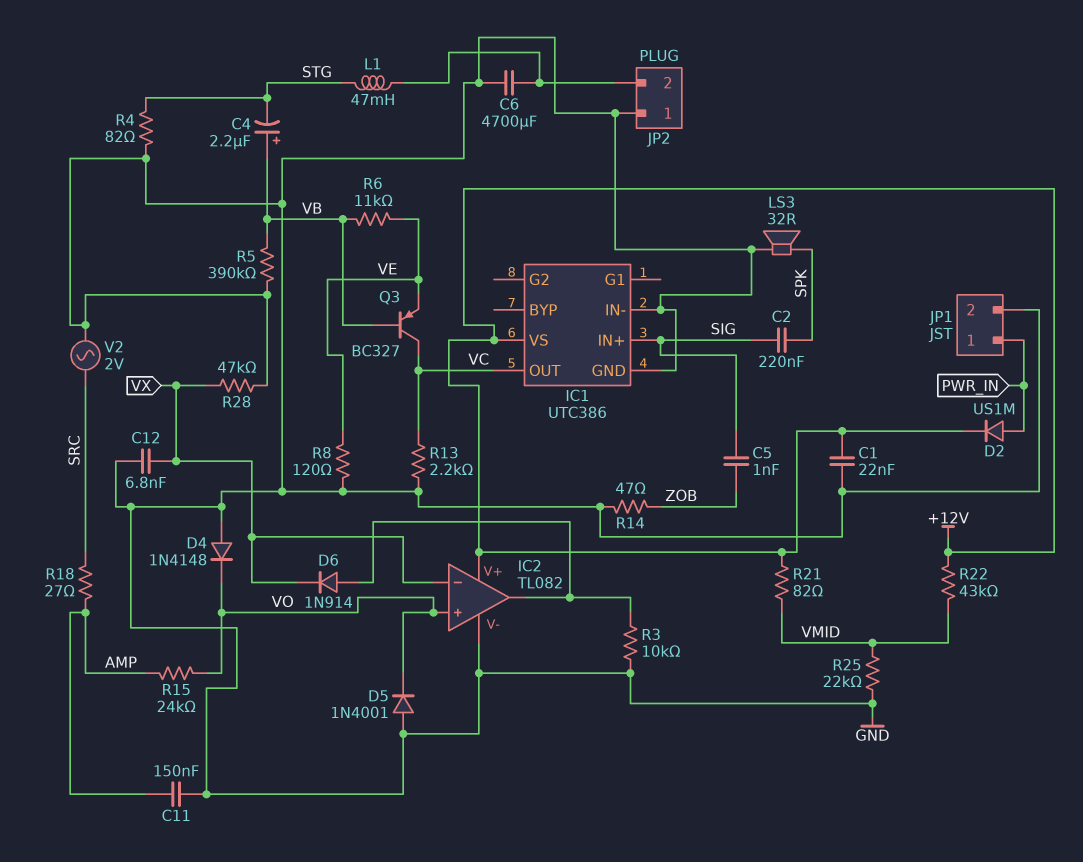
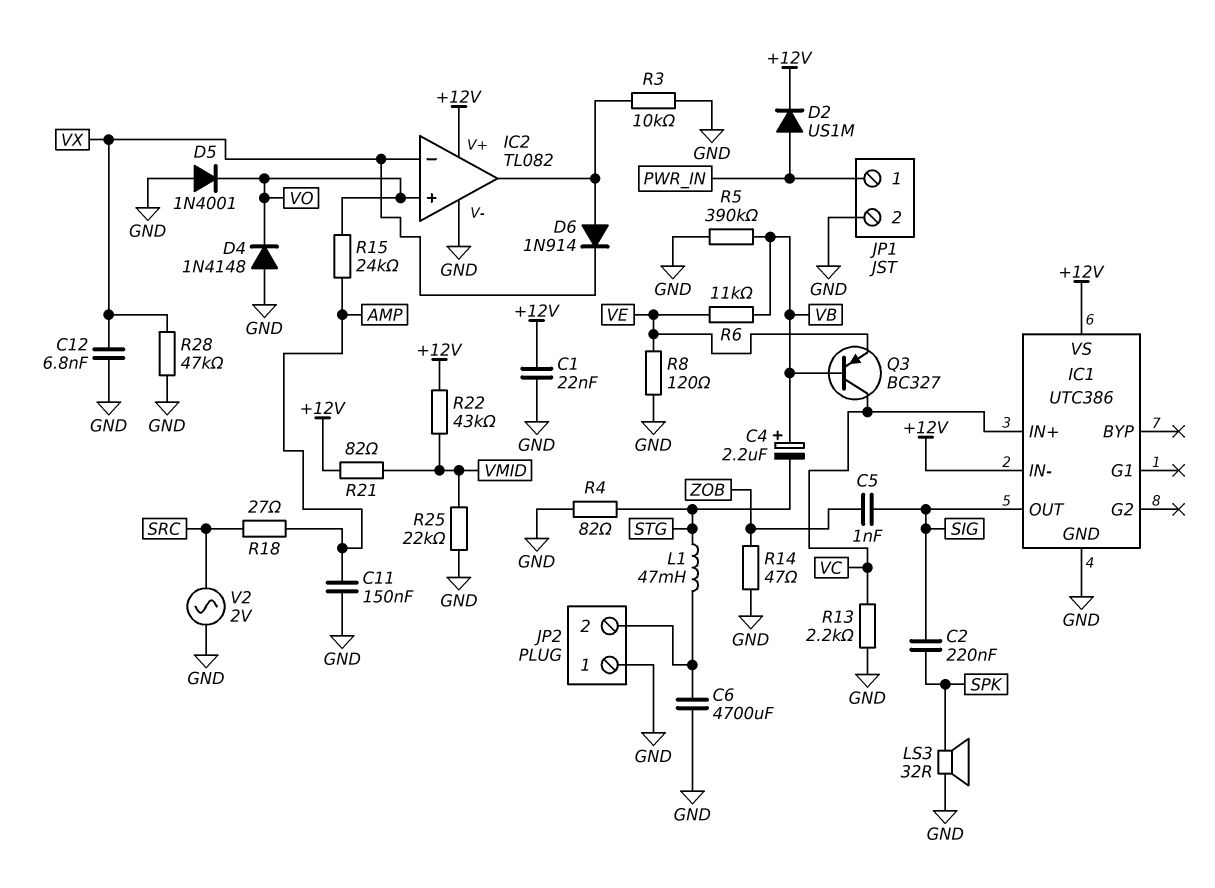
IC1 pin IN+: SIG -> VC
IC1 pin IN-: GND -> +12V
IC1 pin OUT: VC -> SIG

